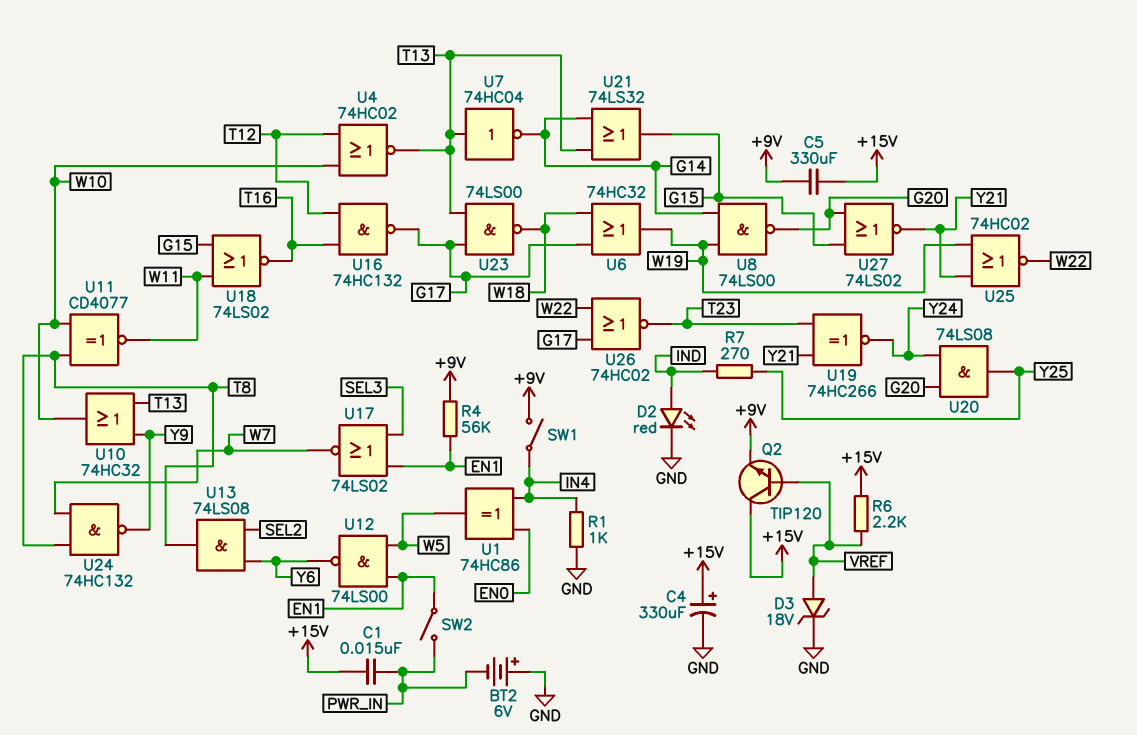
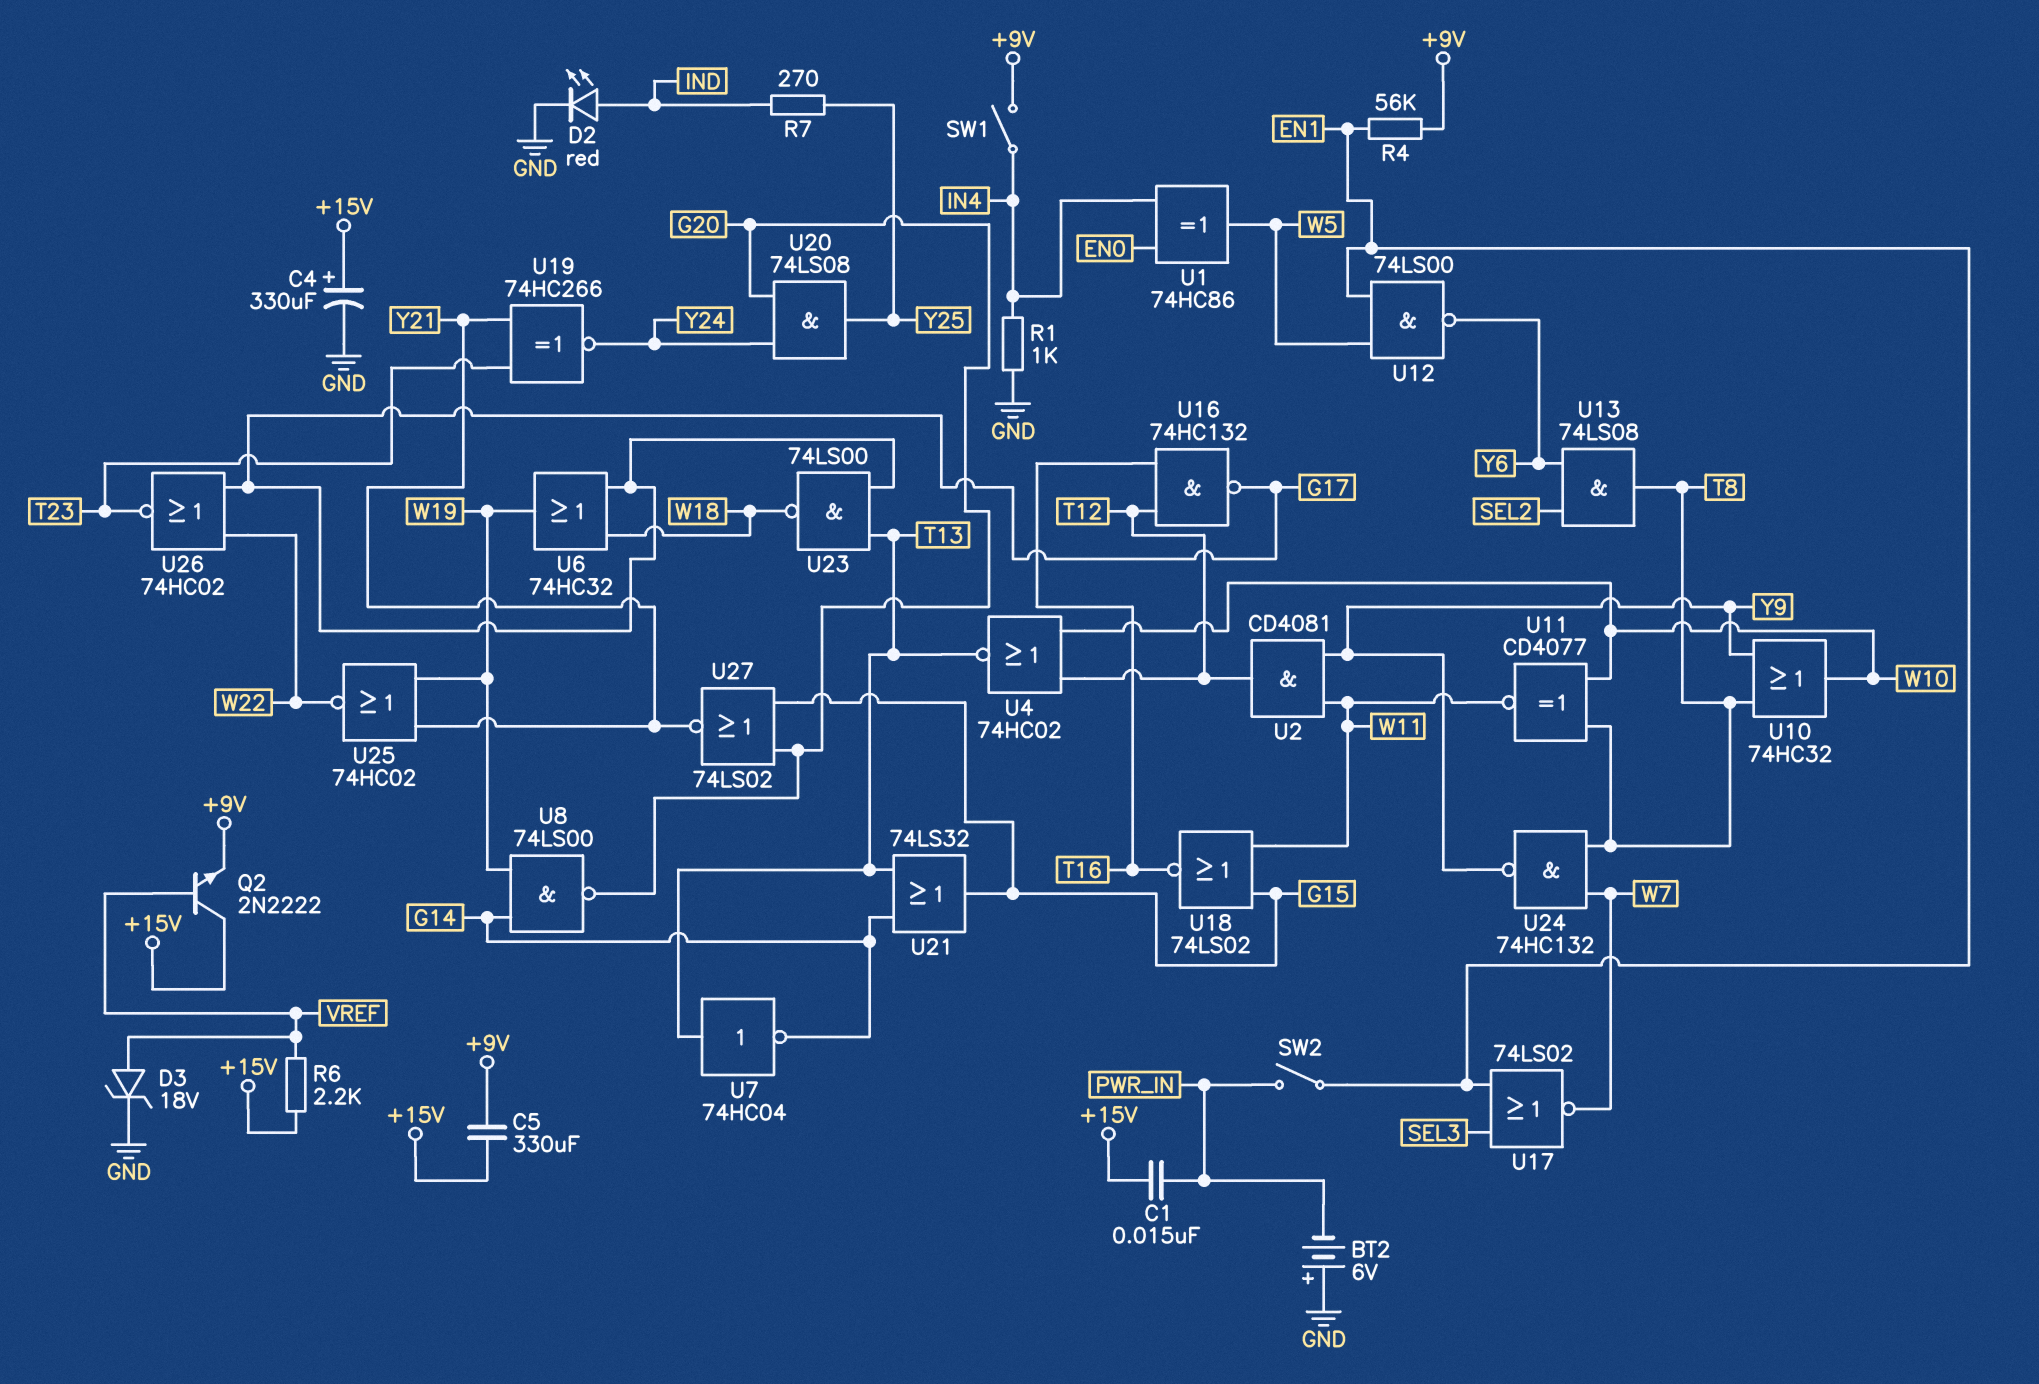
Q2: NPN TIP120 (B VREF, C +15V, E +9V) -> NPN 2N2222 (B VREF, C +15V, E +9V)
U2: none -> AND CD4081 (in W11, in Y9, out T12)
U10: OR 74HC32 (in T13, in Y9, out W10) -> OR 74HC32 (in T8, in Y9, out W10)

